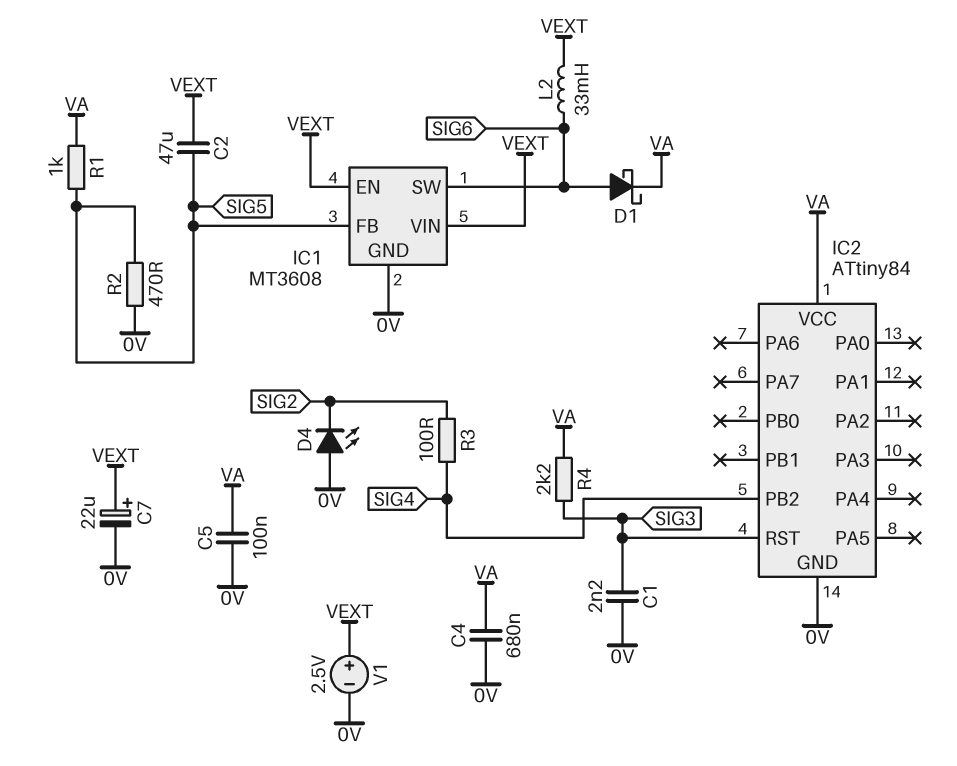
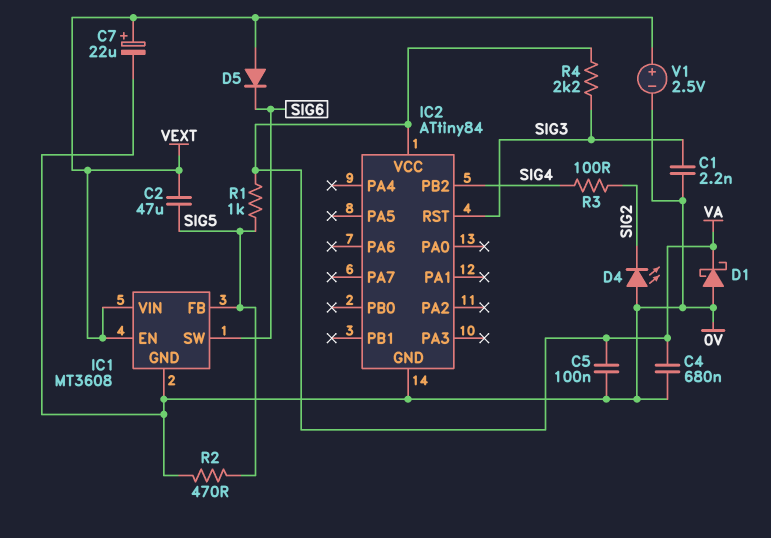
D1: schottky (A SIG6, K VA) -> schottky (A 0V, K VA)
D5: none -> diode (A VEXT, K SIG6)
L2: 33mH (SIG6, VEXT) -> none

